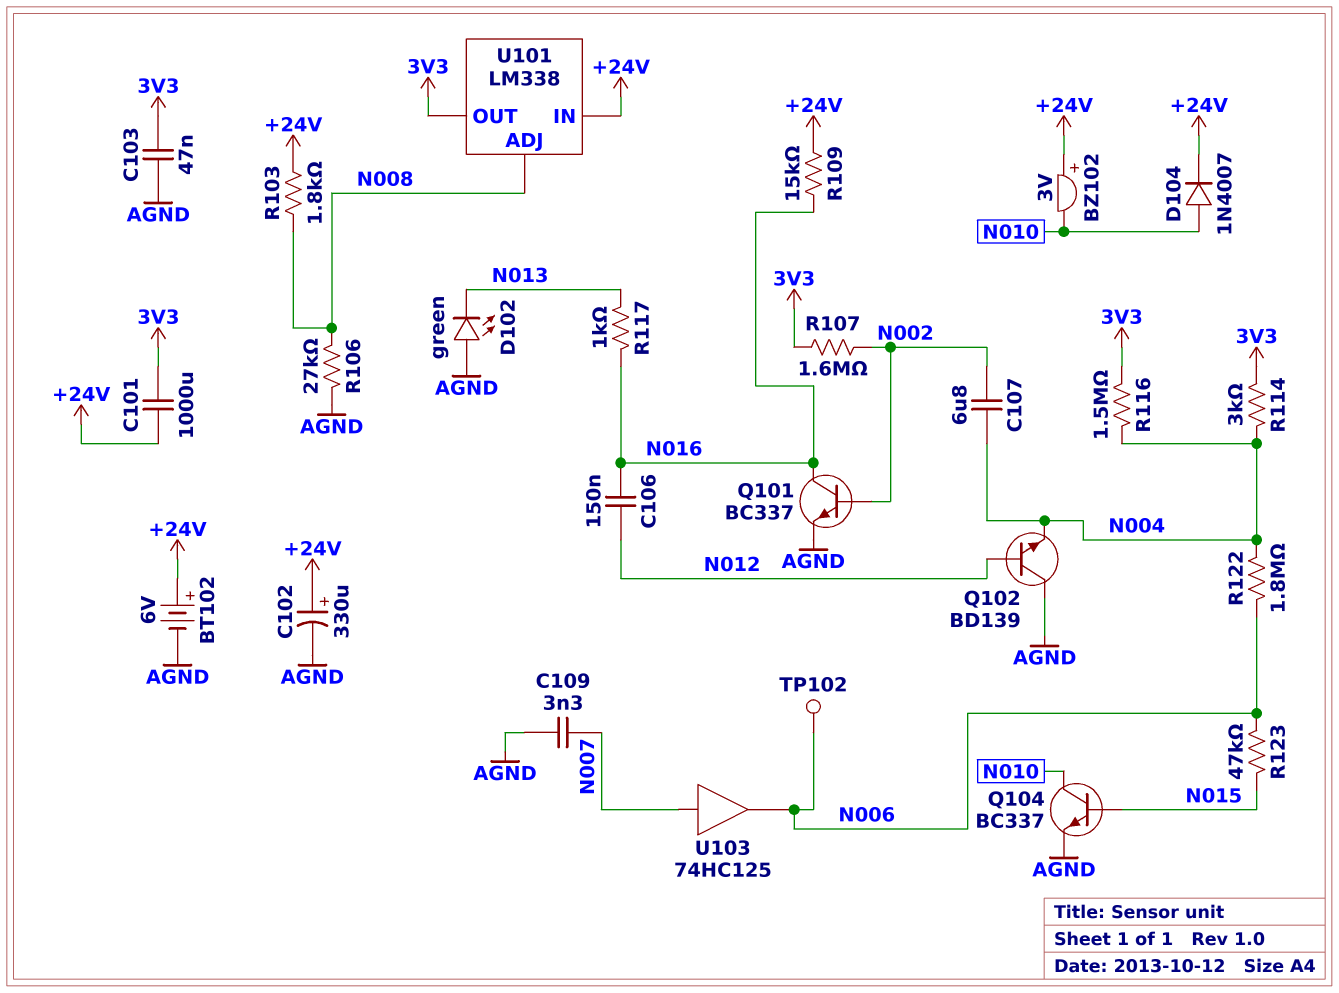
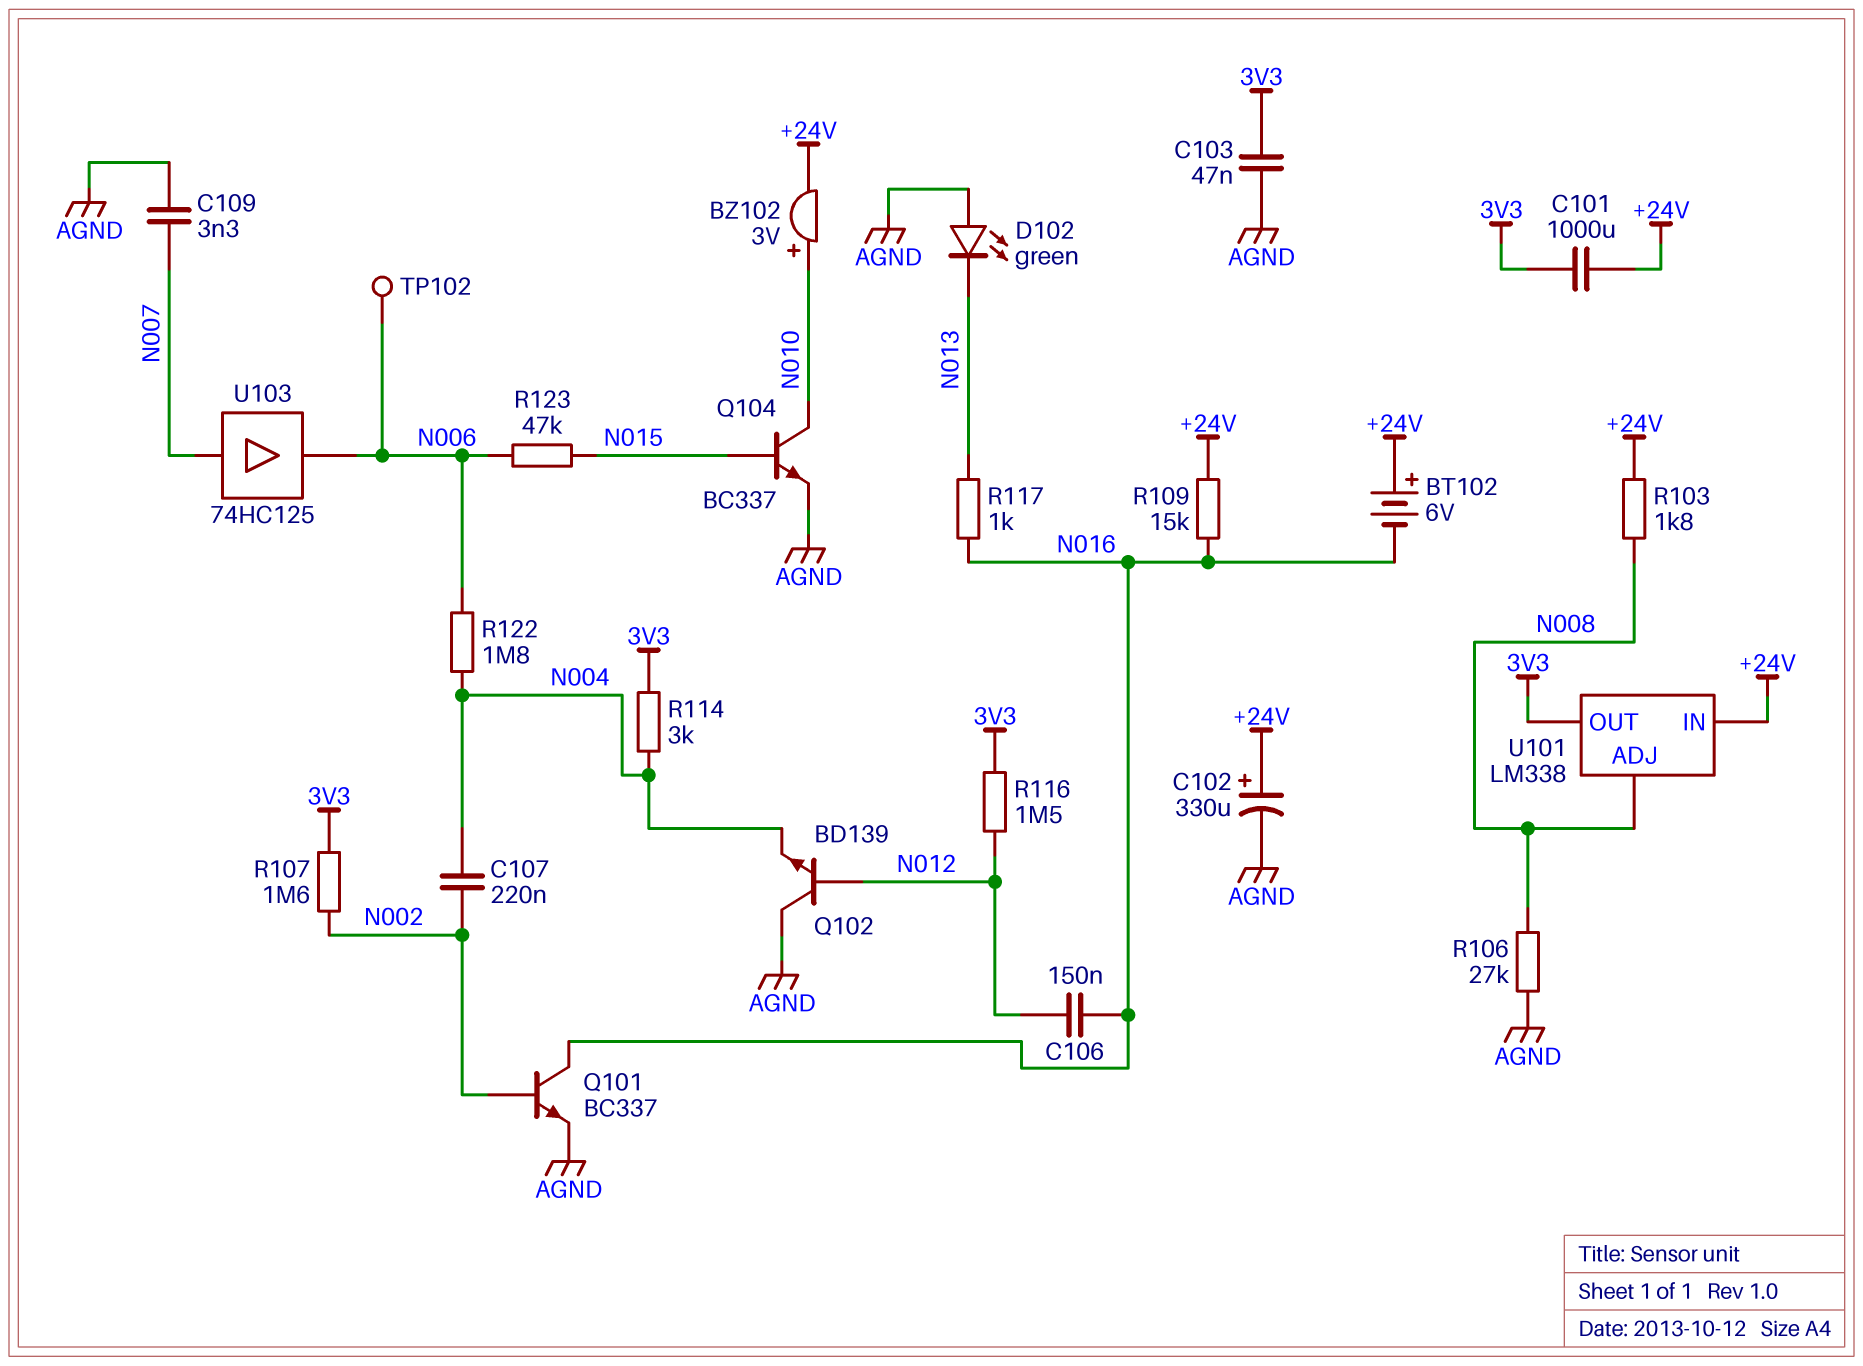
BT102: 6V (plus +24V, minus AGND) -> 6V (plus +24V, minus N016)
BZ102: buzzer 3V (plus +24V, minus N010) -> buzzer 3V (plus N010, minus +24V)
C107: 6.8uF (N002, N004) -> 220nF (N002, N004)
D104: diode 1N4007 (A N010, K +24V) -> none
R116: 1.5M (3V3, N004) -> 1.5M (3V3, N012)

